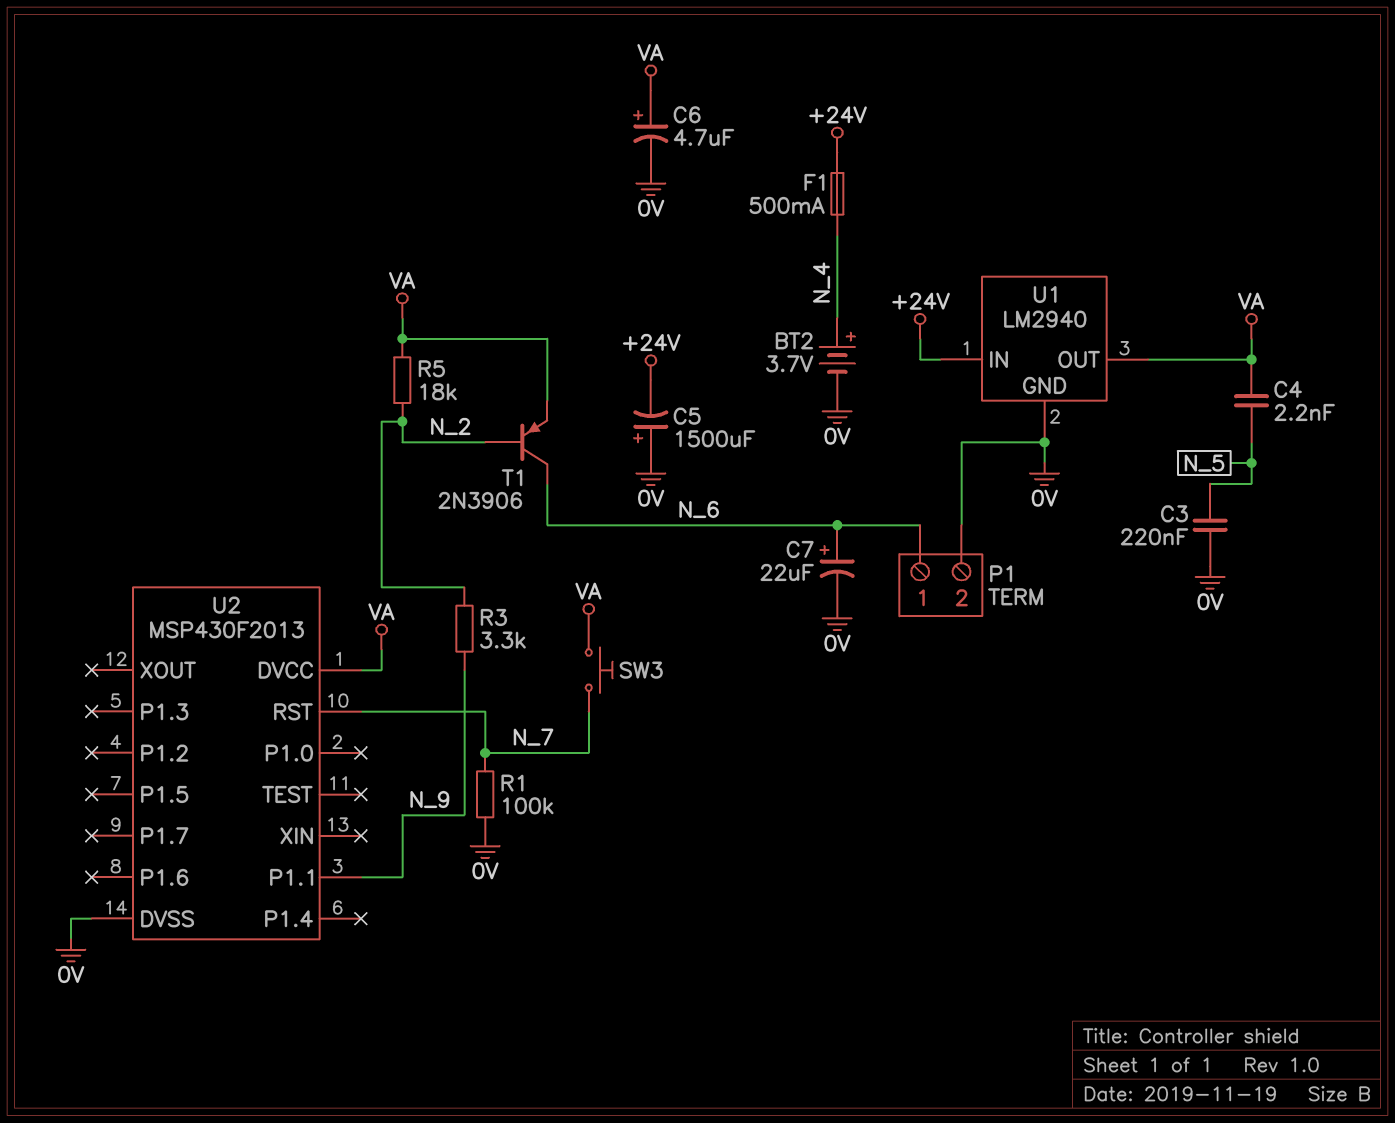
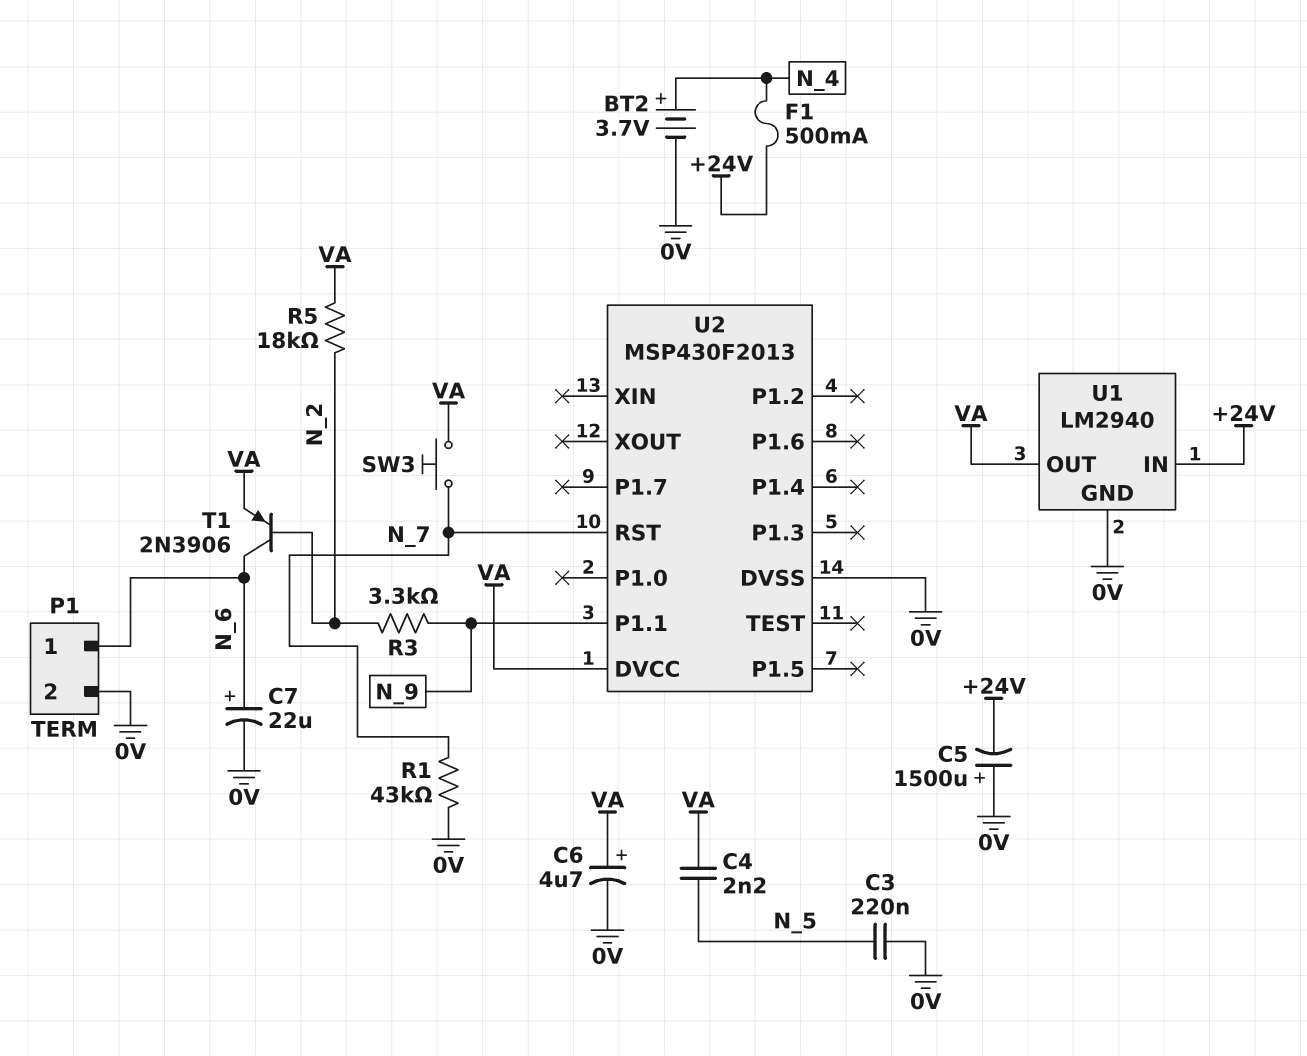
R1: 100k (0V, N_7) -> 43k (0V, N_7)

